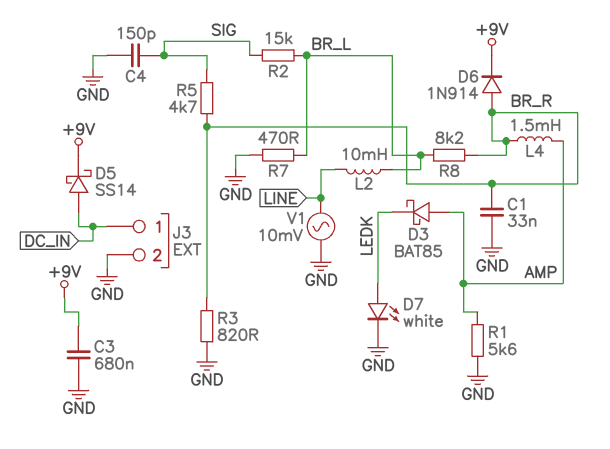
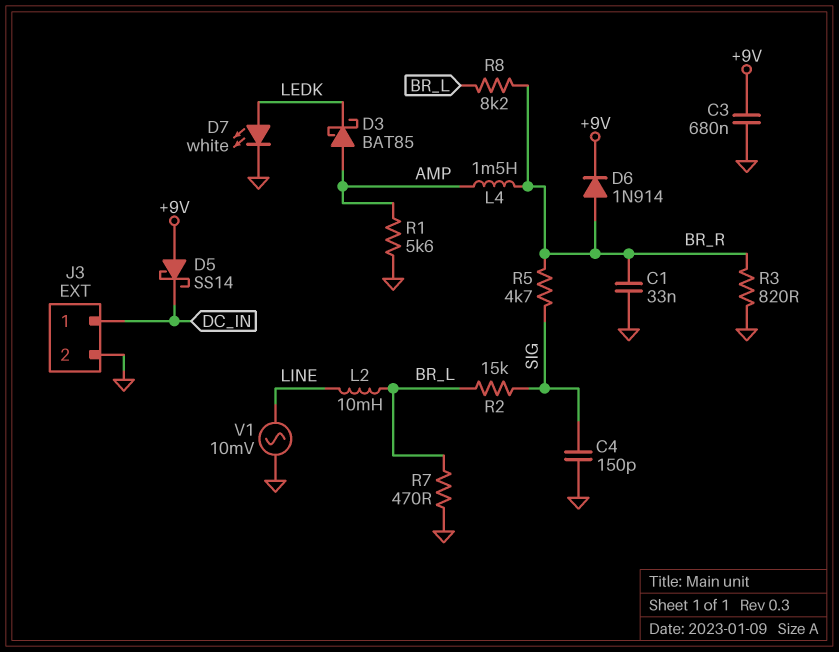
D5: schottky SS14 (A DC_IN, K +9V) -> schottky SS14 (A +9V, K DC_IN)

